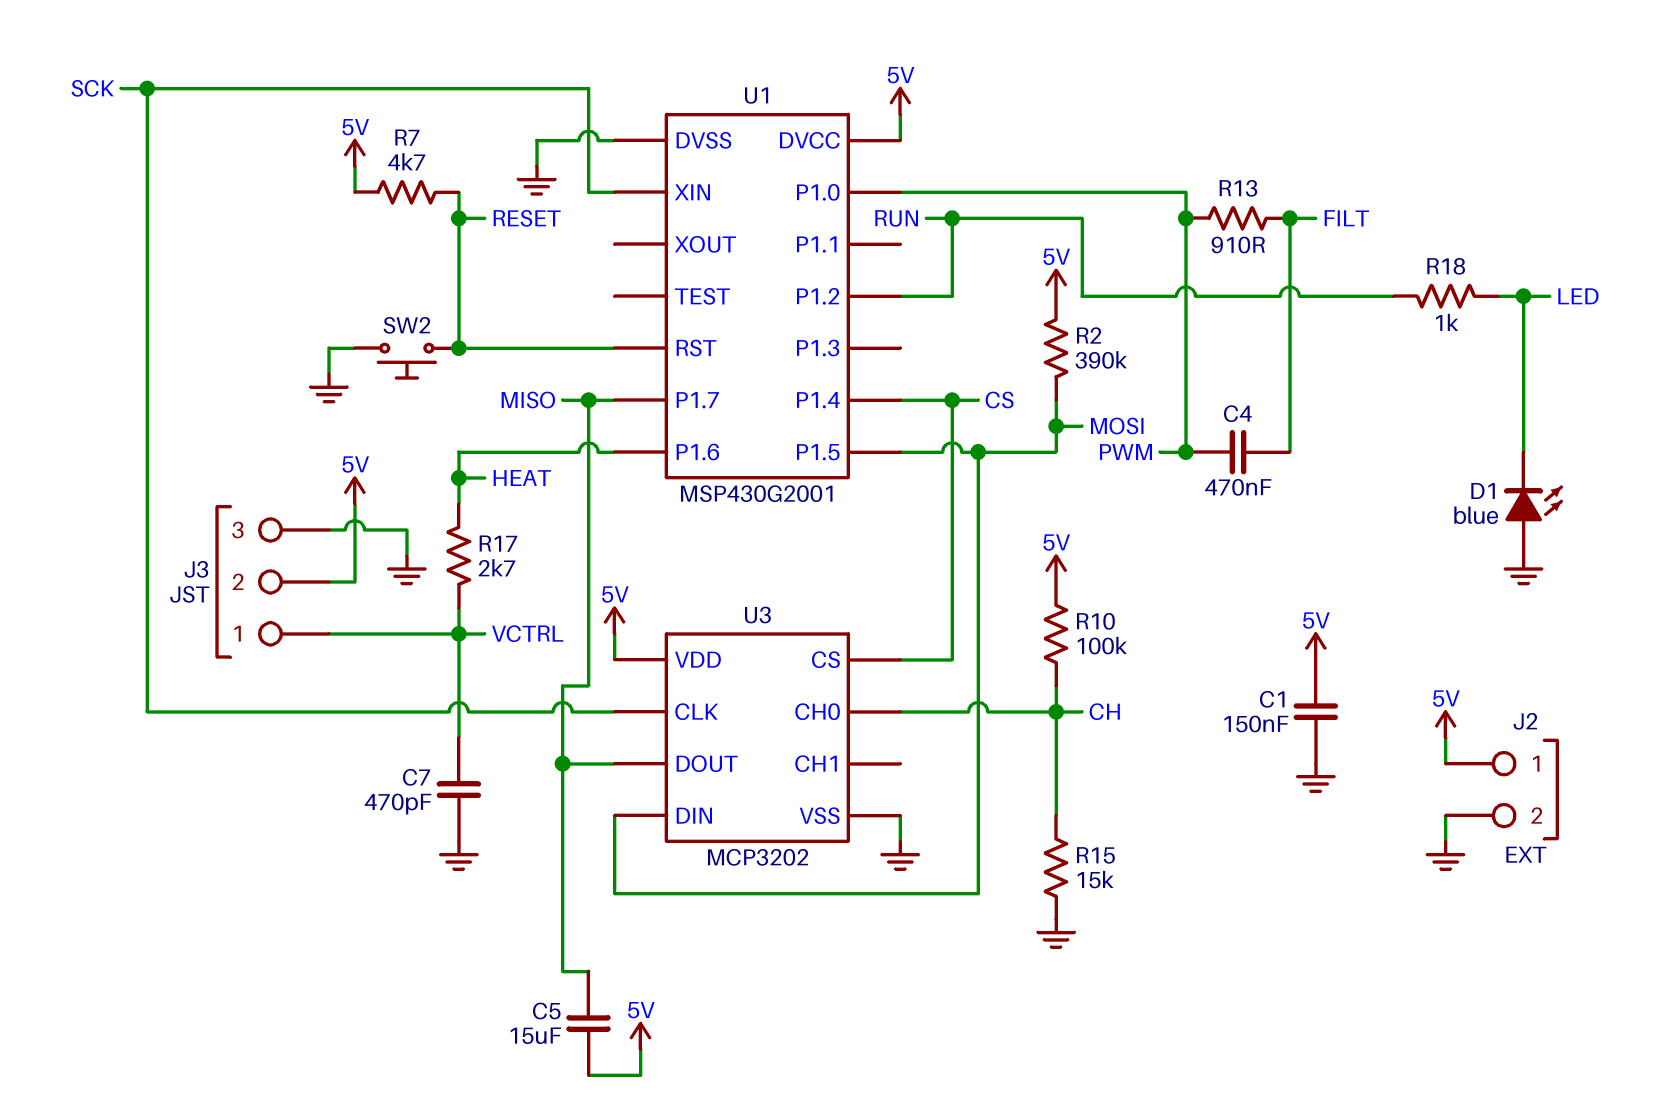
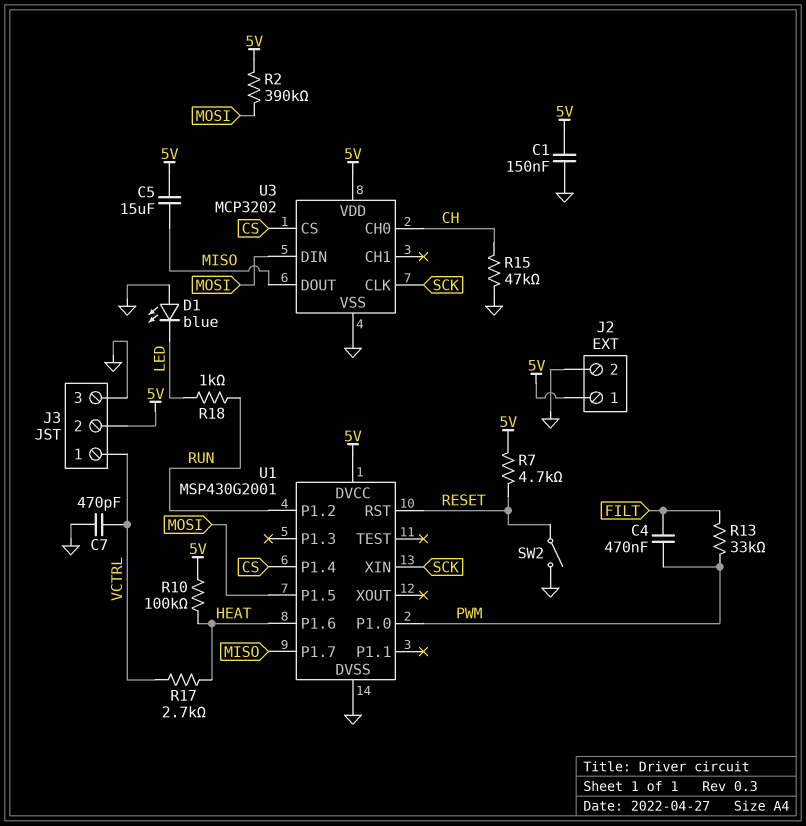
R10: 100k (5V, CH) -> 100k (5V, HEAT)
R13: 910 (FILT, PWM) -> 33k (FILT, PWM)
R15: 15k (CH, GND) -> 47k (CH, GND)
SW2: button (GND, RESET) -> switch (GND, RESET)

